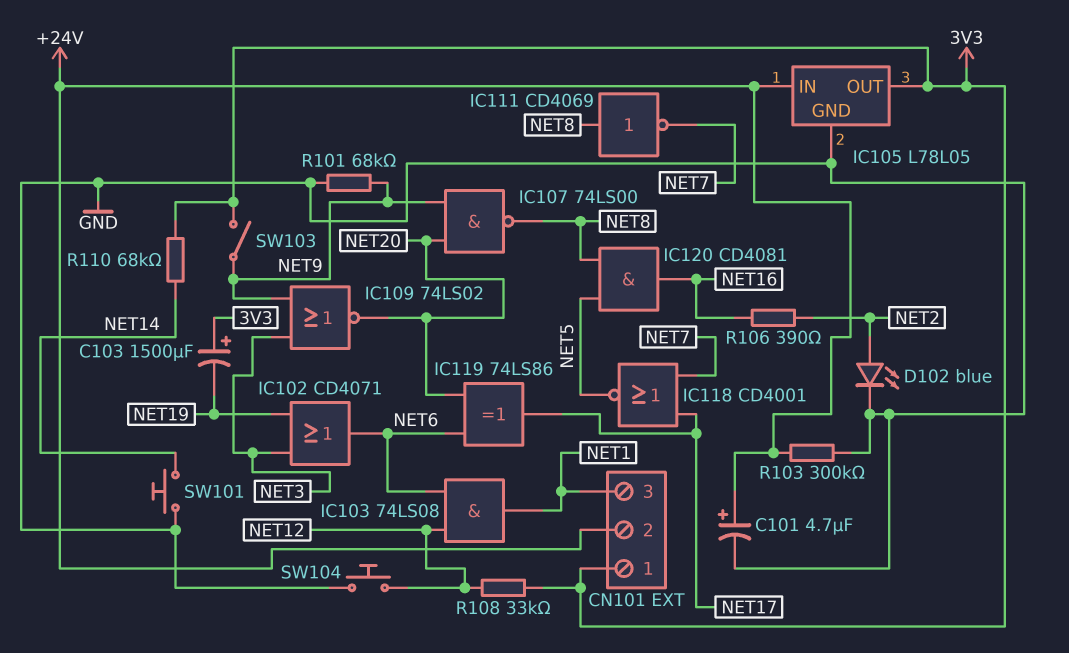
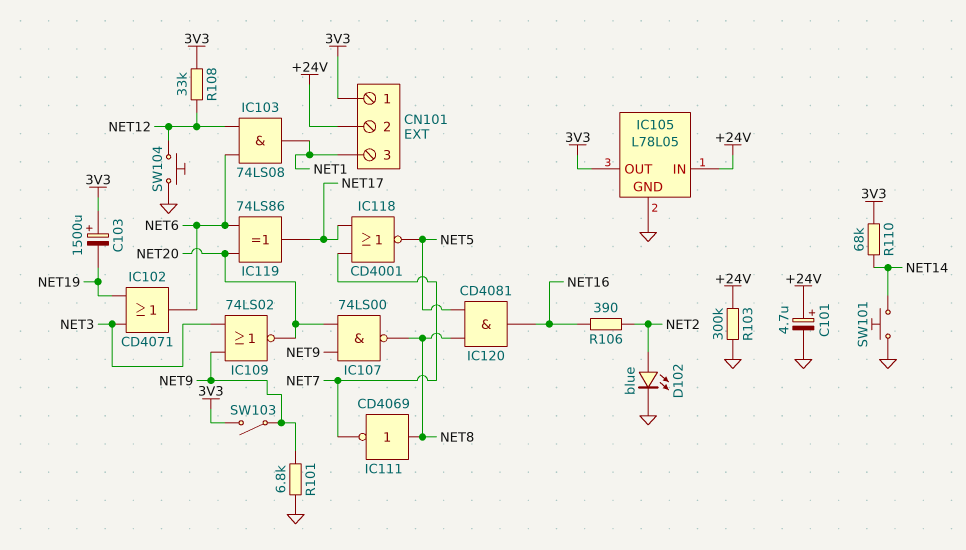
R101: 68k (GND, NET9) -> 6.8k (GND, NET9)

